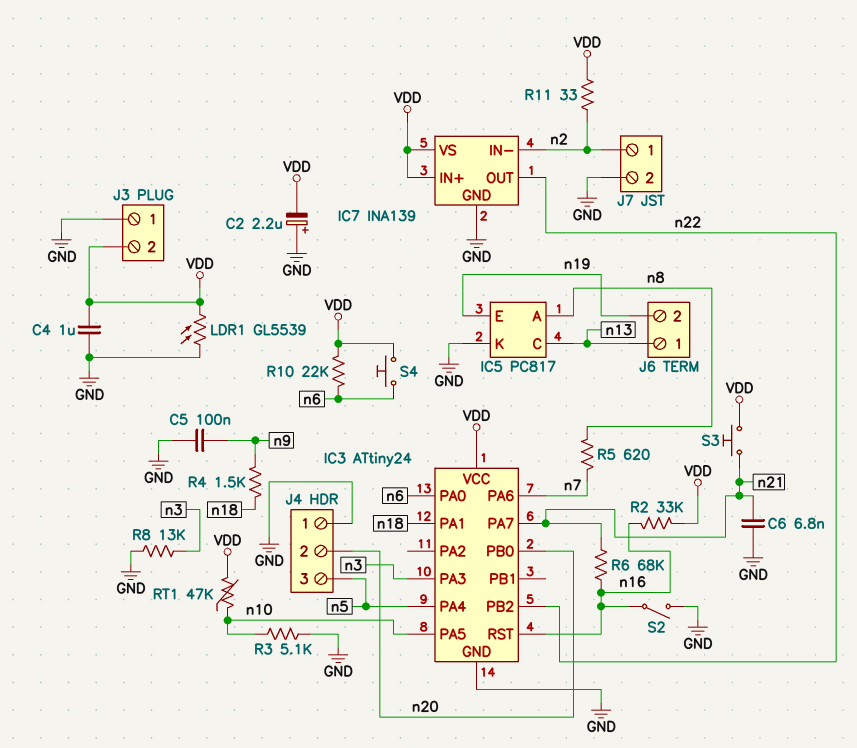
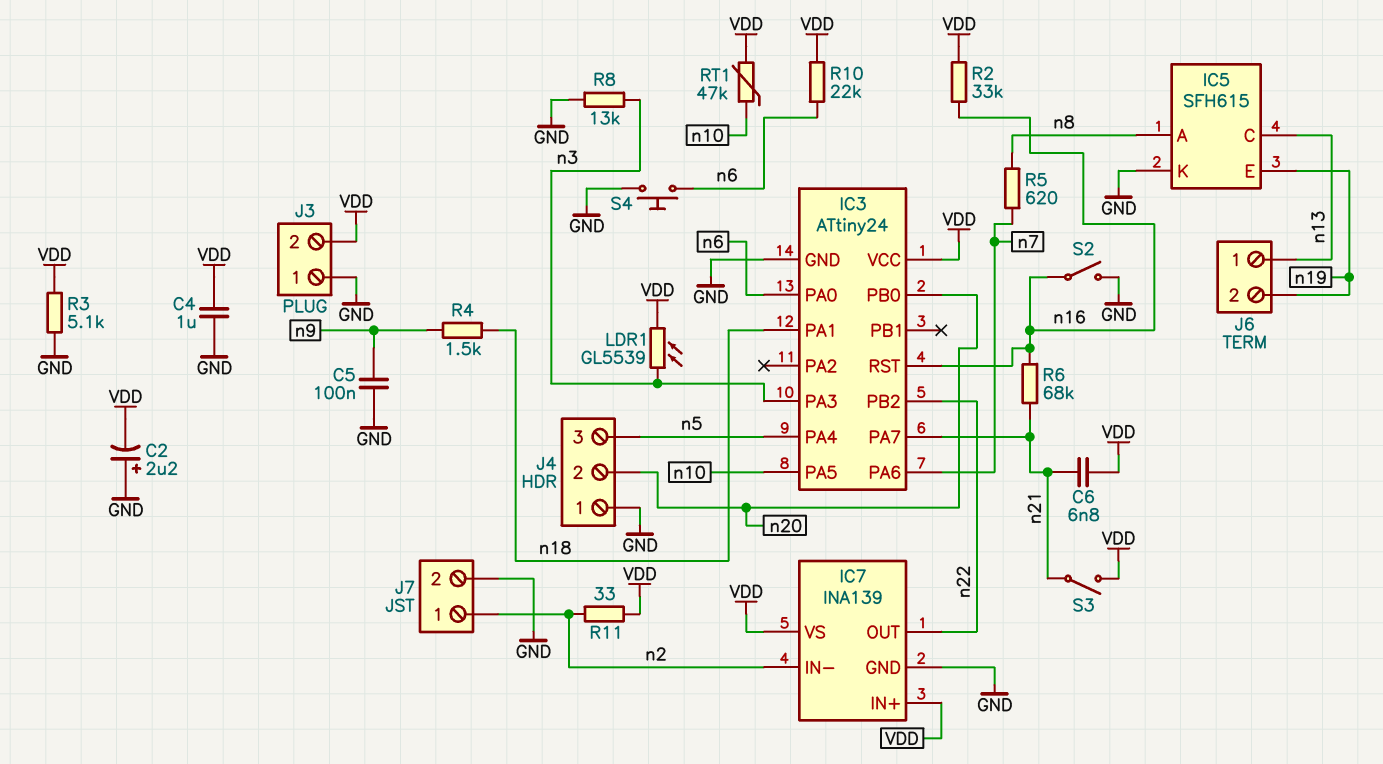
C6: 6.8nF (GND, n21) -> 6.8nF (VDD, n21)
IC5: PC817 -> SFH615
LDR1: GL5539 (GND, VDD) -> GL5539 (VDD, n3)
R3: 5.1k (GND, n10) -> 5.1k (GND, VDD)
S3: button (VDD, n21) -> switch (VDD, n21)
S4: button (VDD, n6) -> button (GND, n6)

